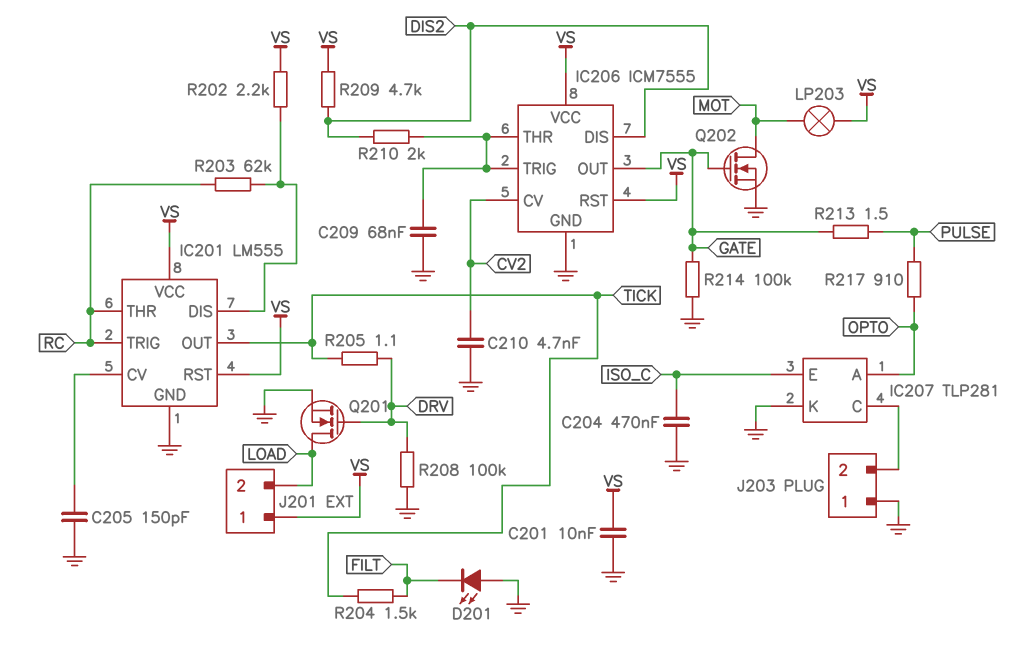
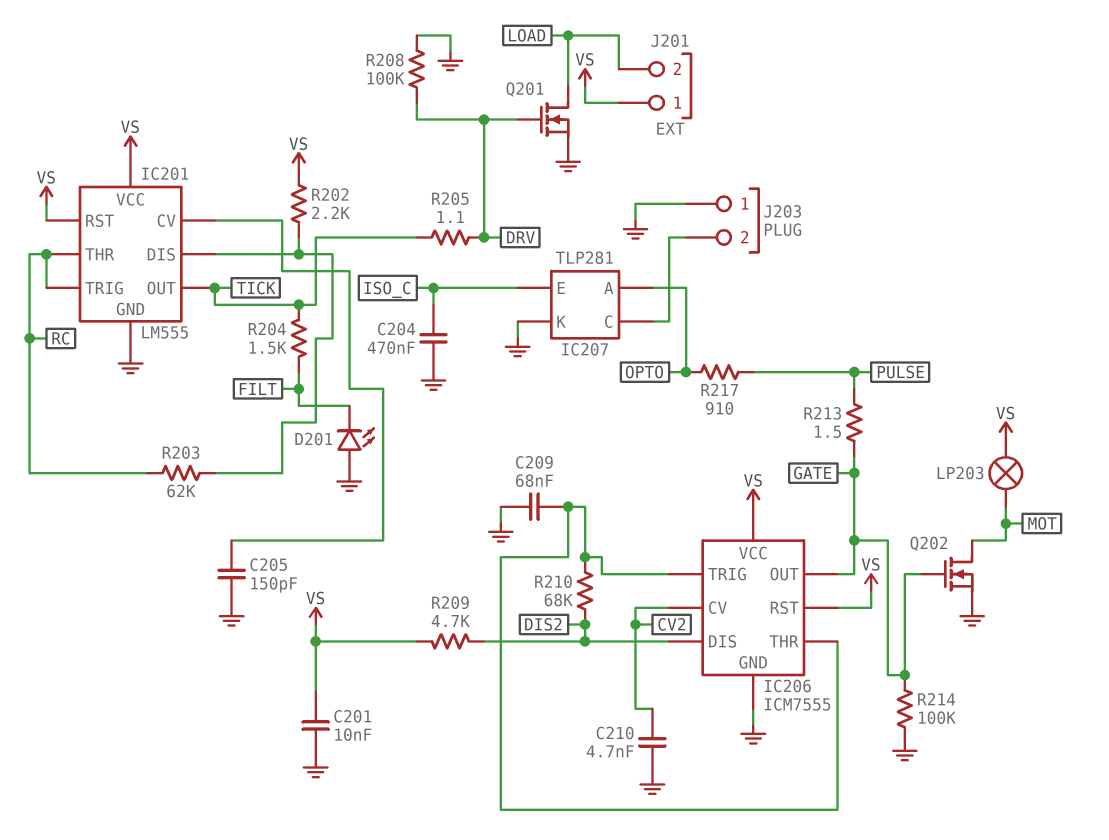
R210: 2k (DIS2, IC206/THR) -> 68k (DIS2, IC206/THR)

